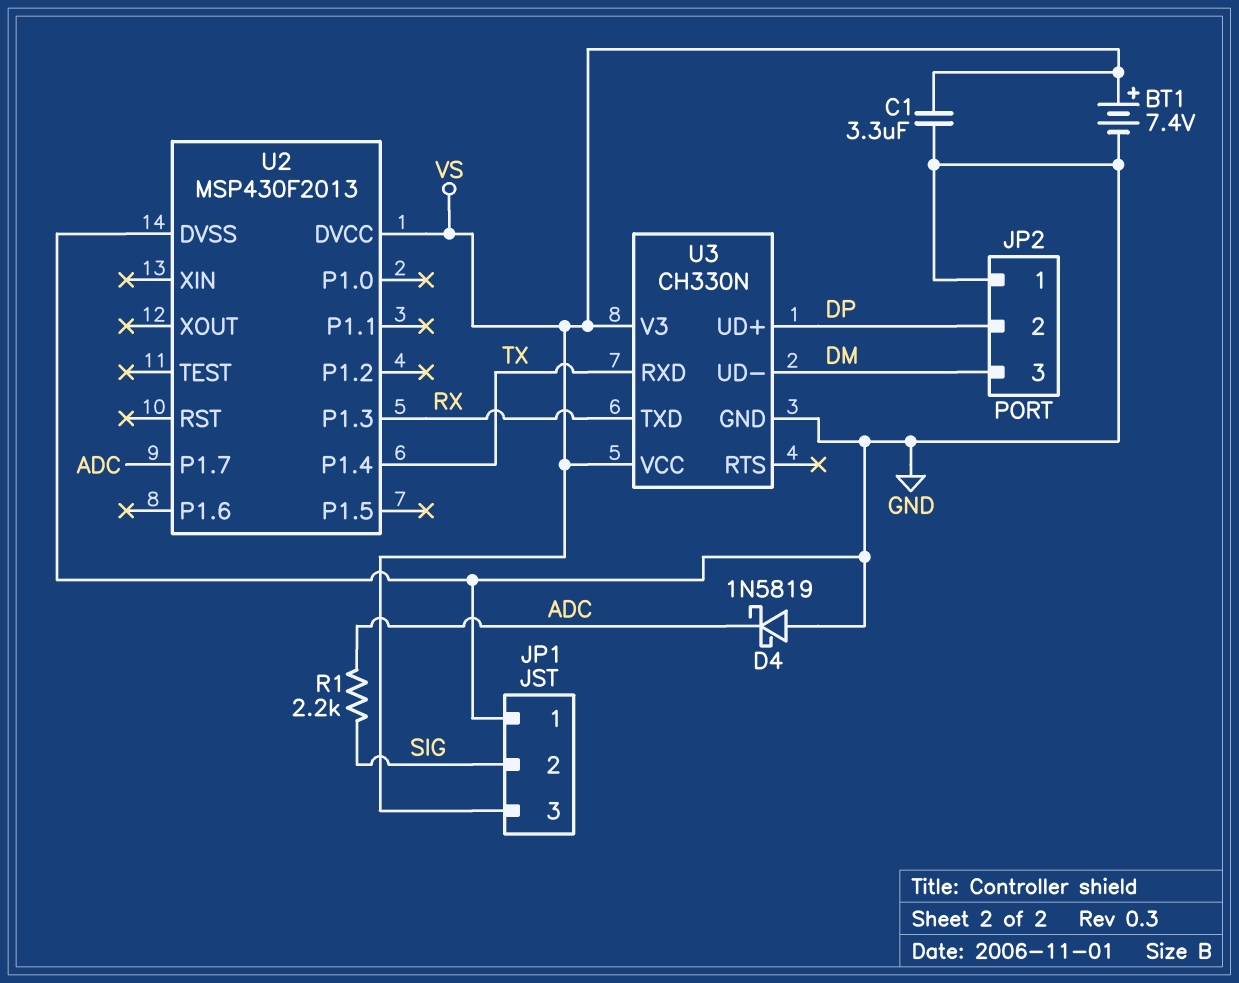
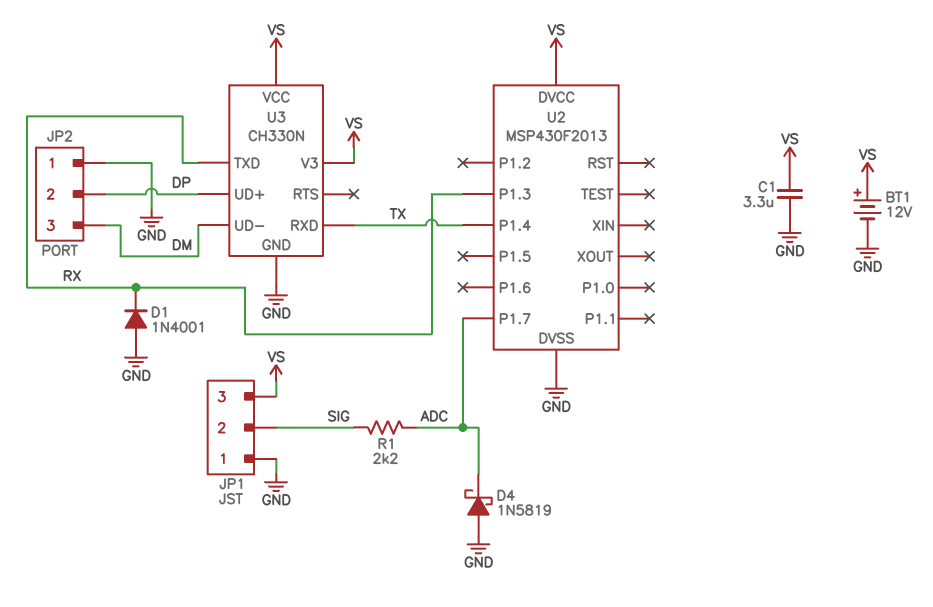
BT1: 7.4V (plus VS, minus GND) -> 12V (plus VS, minus GND)
D1: none -> diode 1N4001 (A GND, K RX)

